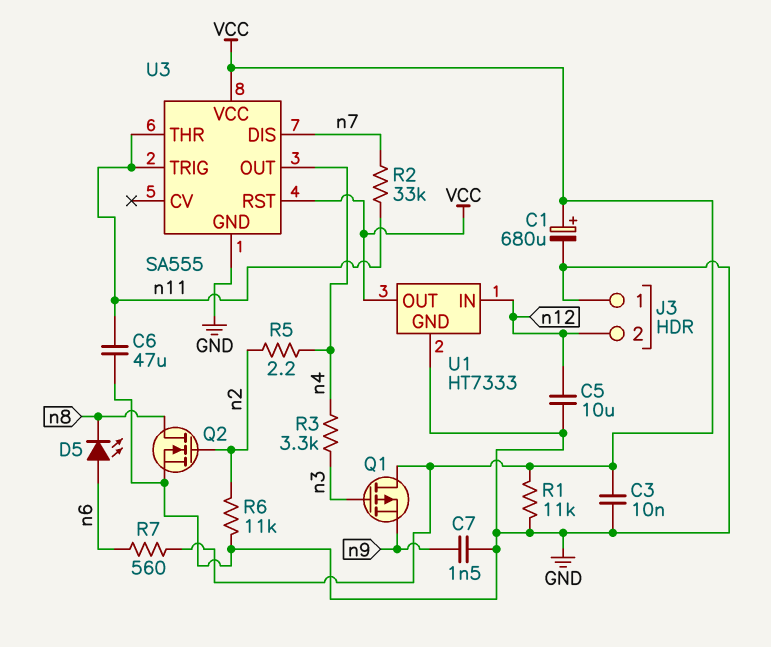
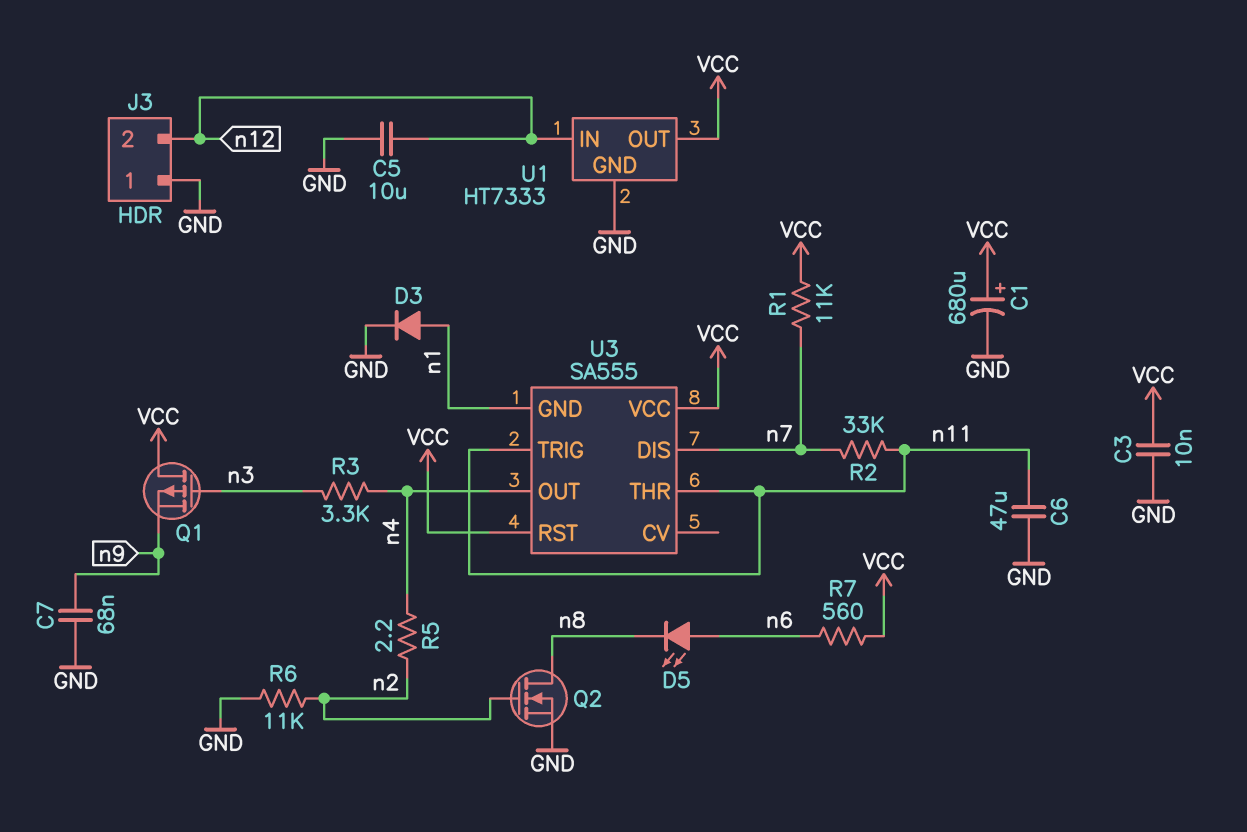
C7: 1.5nF (GND, n9) -> 68nF (GND, n9)
D3: none -> diode (A n1, K GND)
R1: 11k (GND, VCC) -> 11k (VCC, n7)
U3 pin GND: GND -> n1

